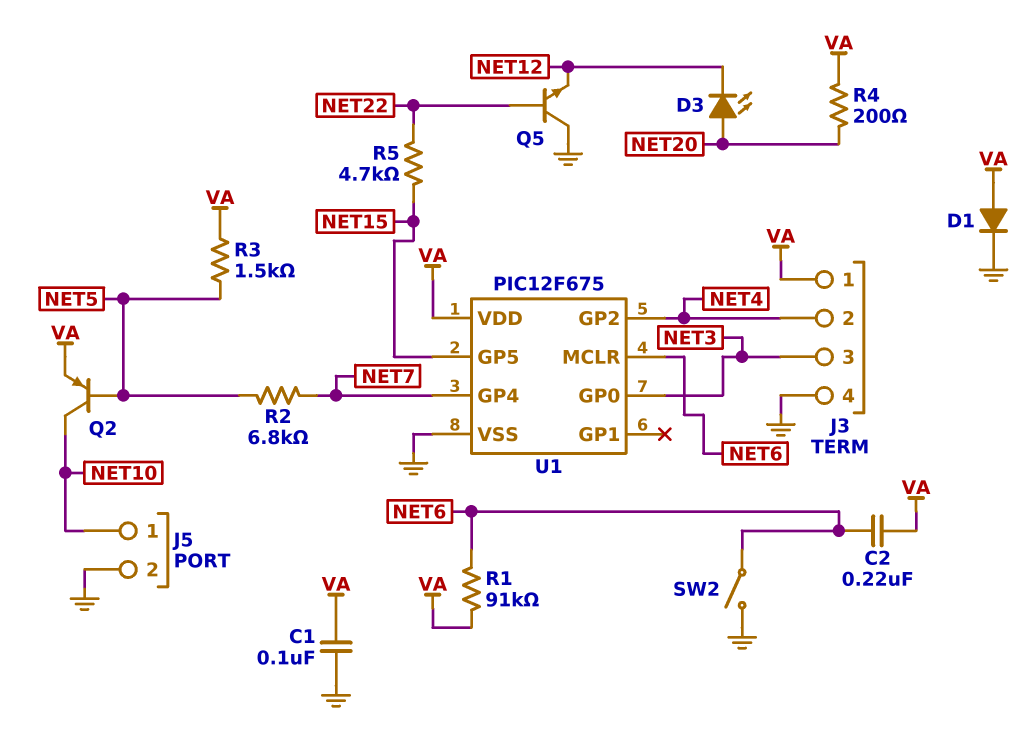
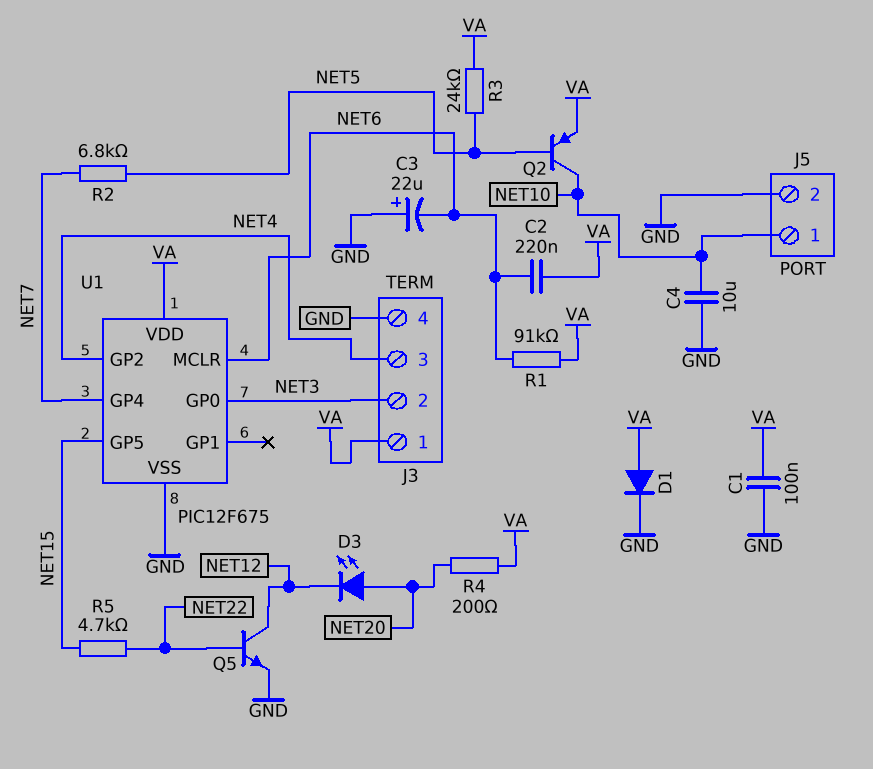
C3: none -> 22uF (plus GND, minus NET6)
C4: none -> 10uF (GND, NET10)
J3 pin 2: NET4 -> NET3
J3 pin 3: NET3 -> NET4
Q5: NPN (B NET22, C GND, E NET12) -> NPN (B NET22, C NET12, E GND)
R3: 1.5k (NET5, VA) -> 24k (NET5, VA)
SW2: switch (GND, NET6) -> none

